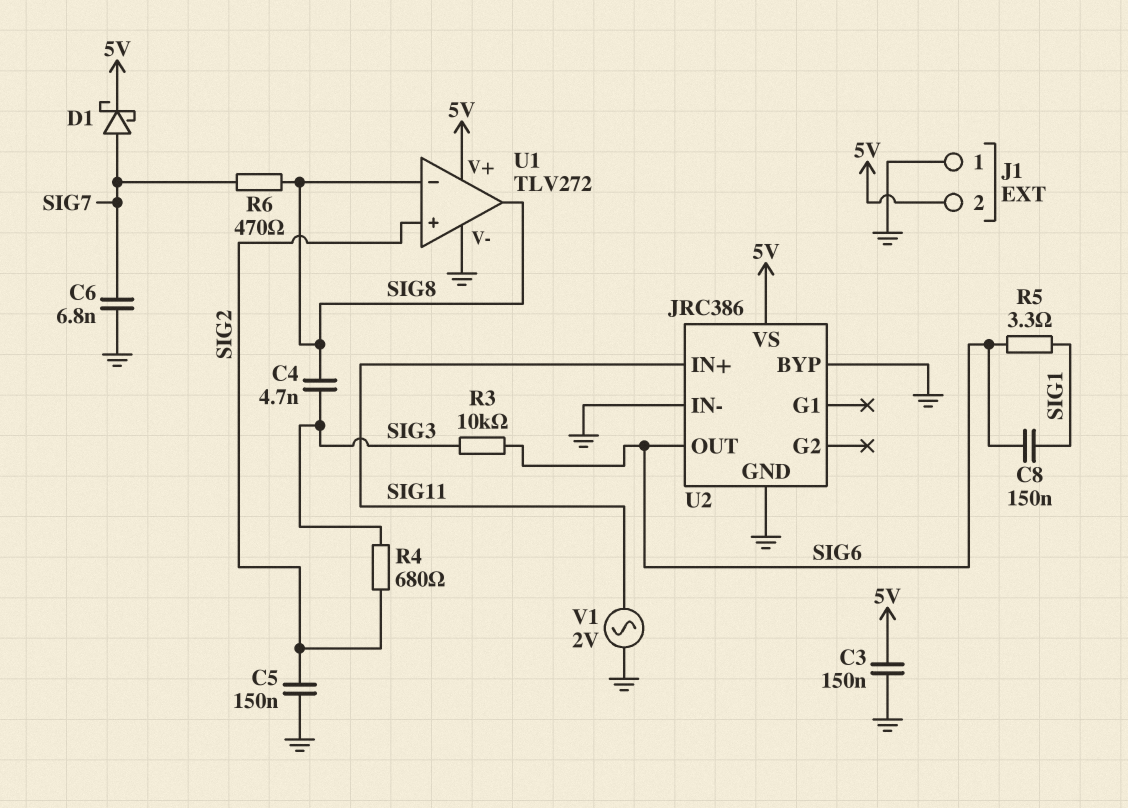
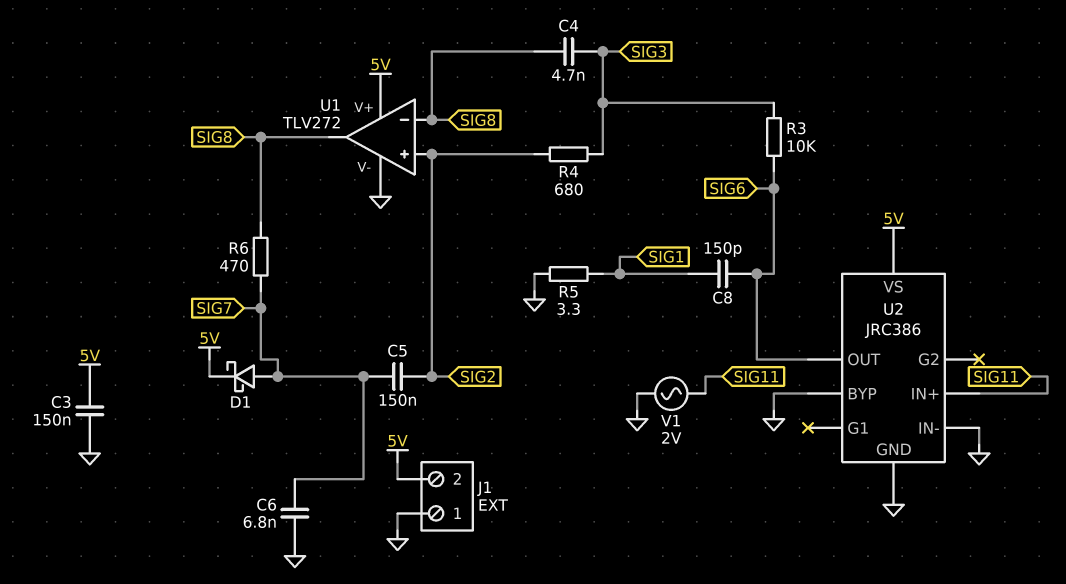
C5: 150nF (GND, SIG2) -> 150nF (SIG2, SIG7)
C8: 150nF (SIG1, SIG6) -> 150pF (SIG1, SIG6)
R5: 3.3 (SIG1, SIG6) -> 3.3 (GND, SIG1)

